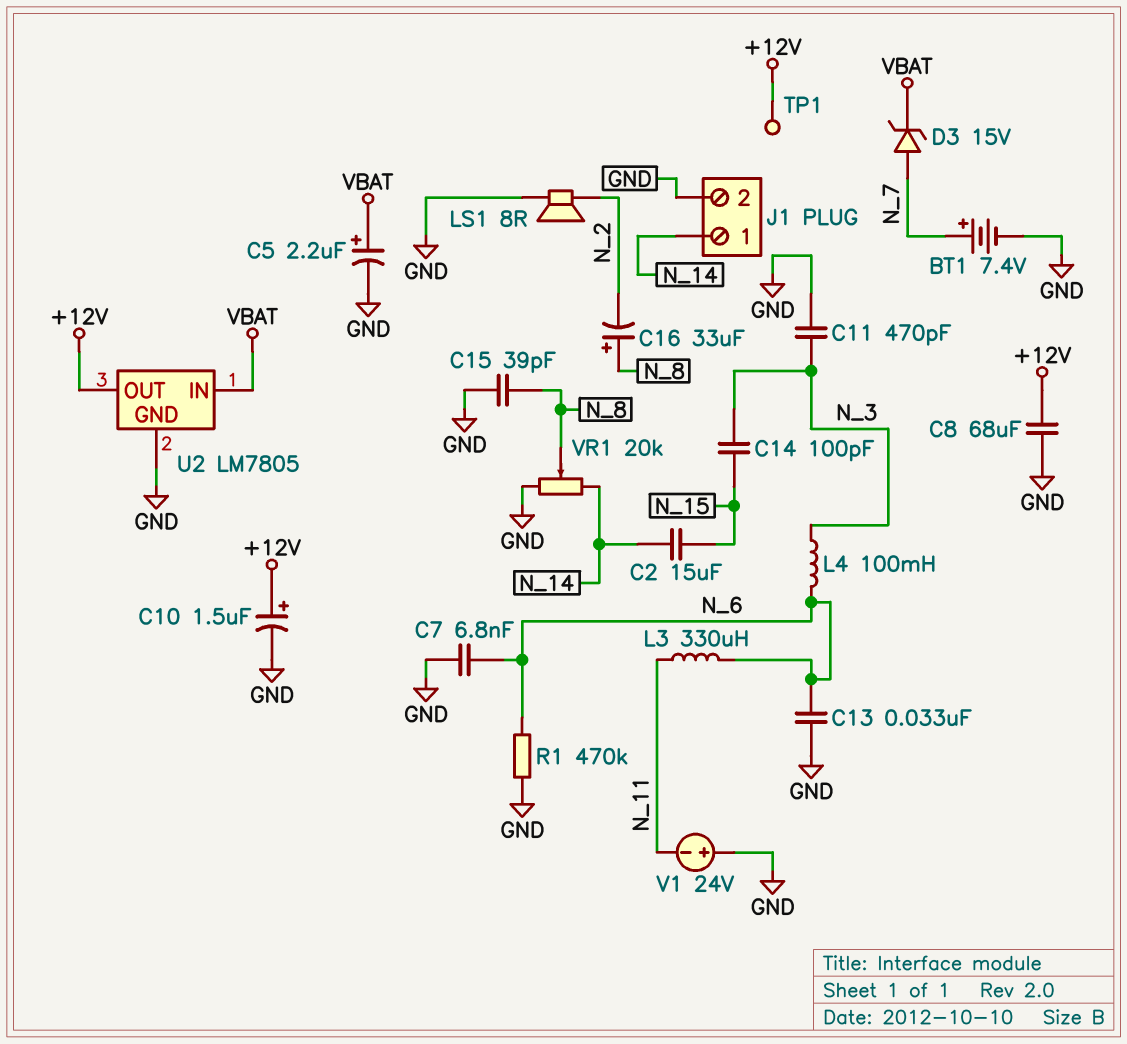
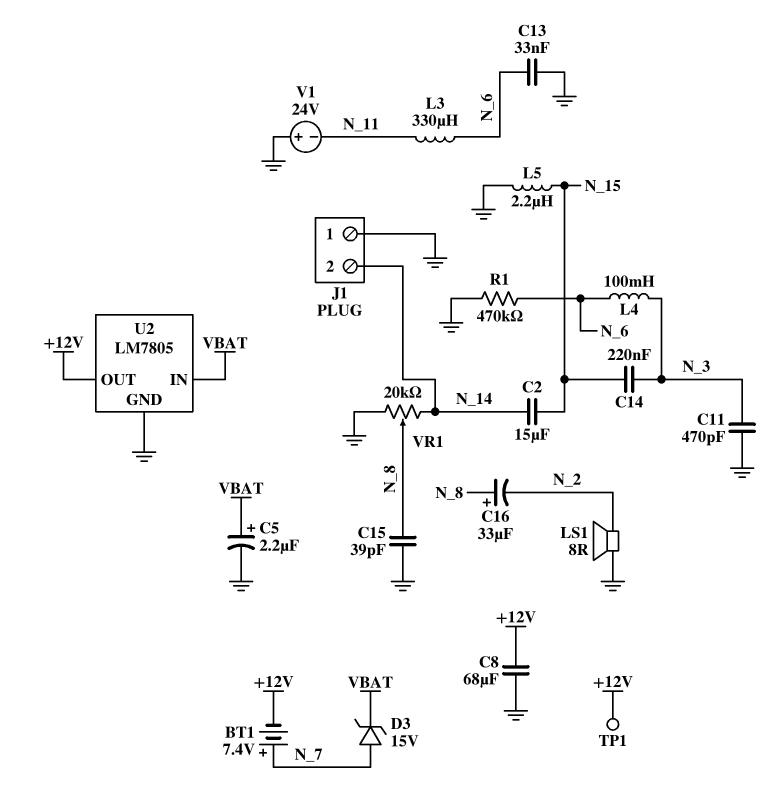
BT1: 7.4V (plus N_7, minus GND) -> 7.4V (plus N_7, minus +12V)
C7: 6.8nF (GND, N_6) -> none
C10: 1.5uF (plus +12V, minus GND) -> none
C14: 100pF (N_3, N_15) -> 220nF (N_3, N_15)
J1 pin 1: N_14 -> GND
J1 pin 2: GND -> N_14
L5: none -> 2.2uH (GND, N_15)

